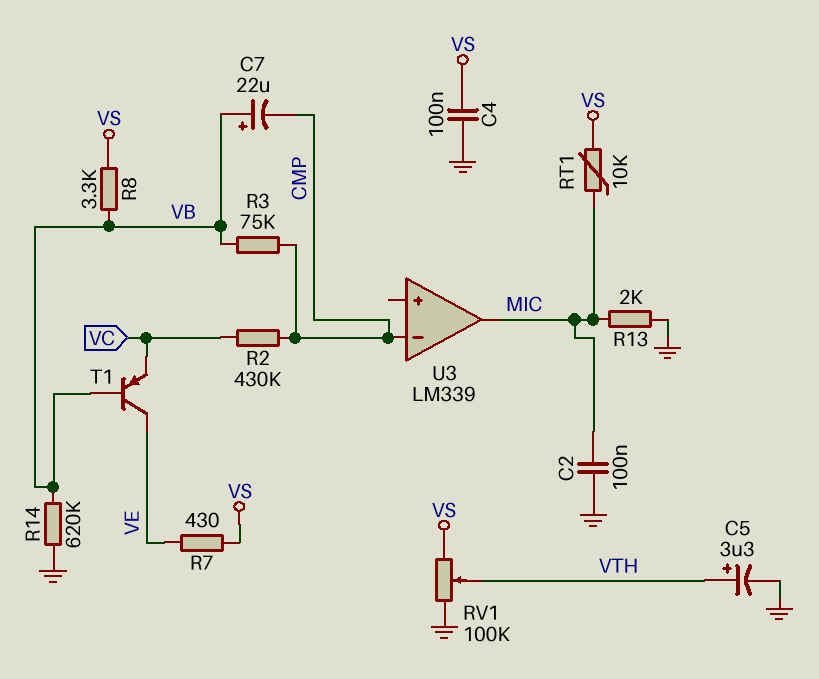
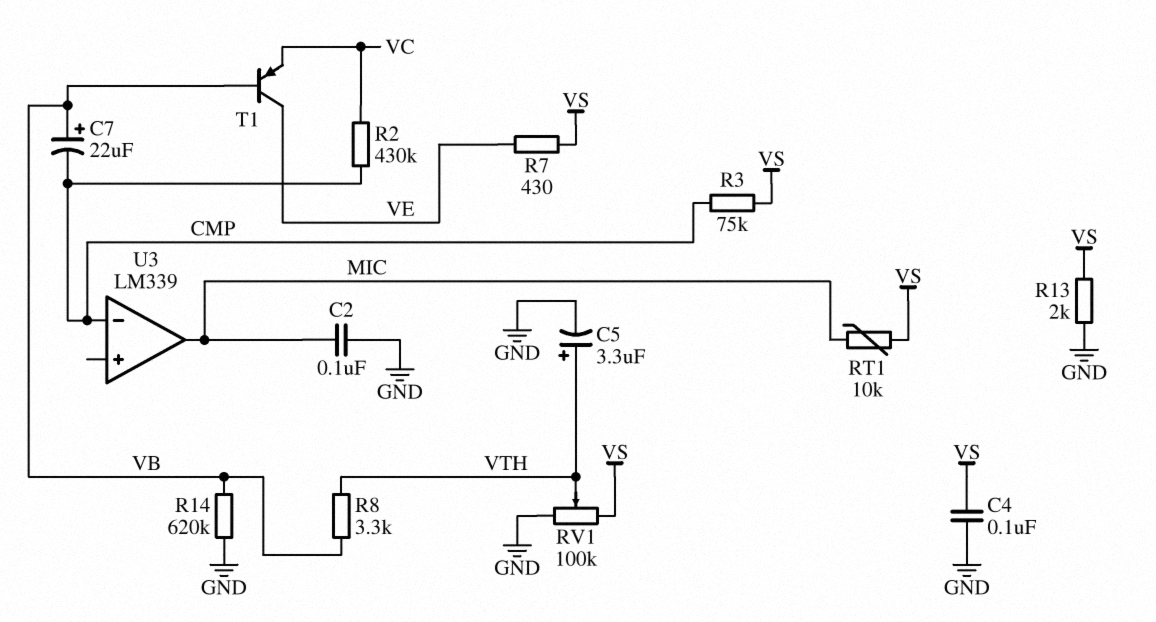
R3: 75k (CMP, VB) -> 75k (CMP, VS)
R8: 3.3k (VB, VS) -> 3.3k (VB, VTH)
R13: 2k (GND, MIC) -> 2k (GND, VS)

